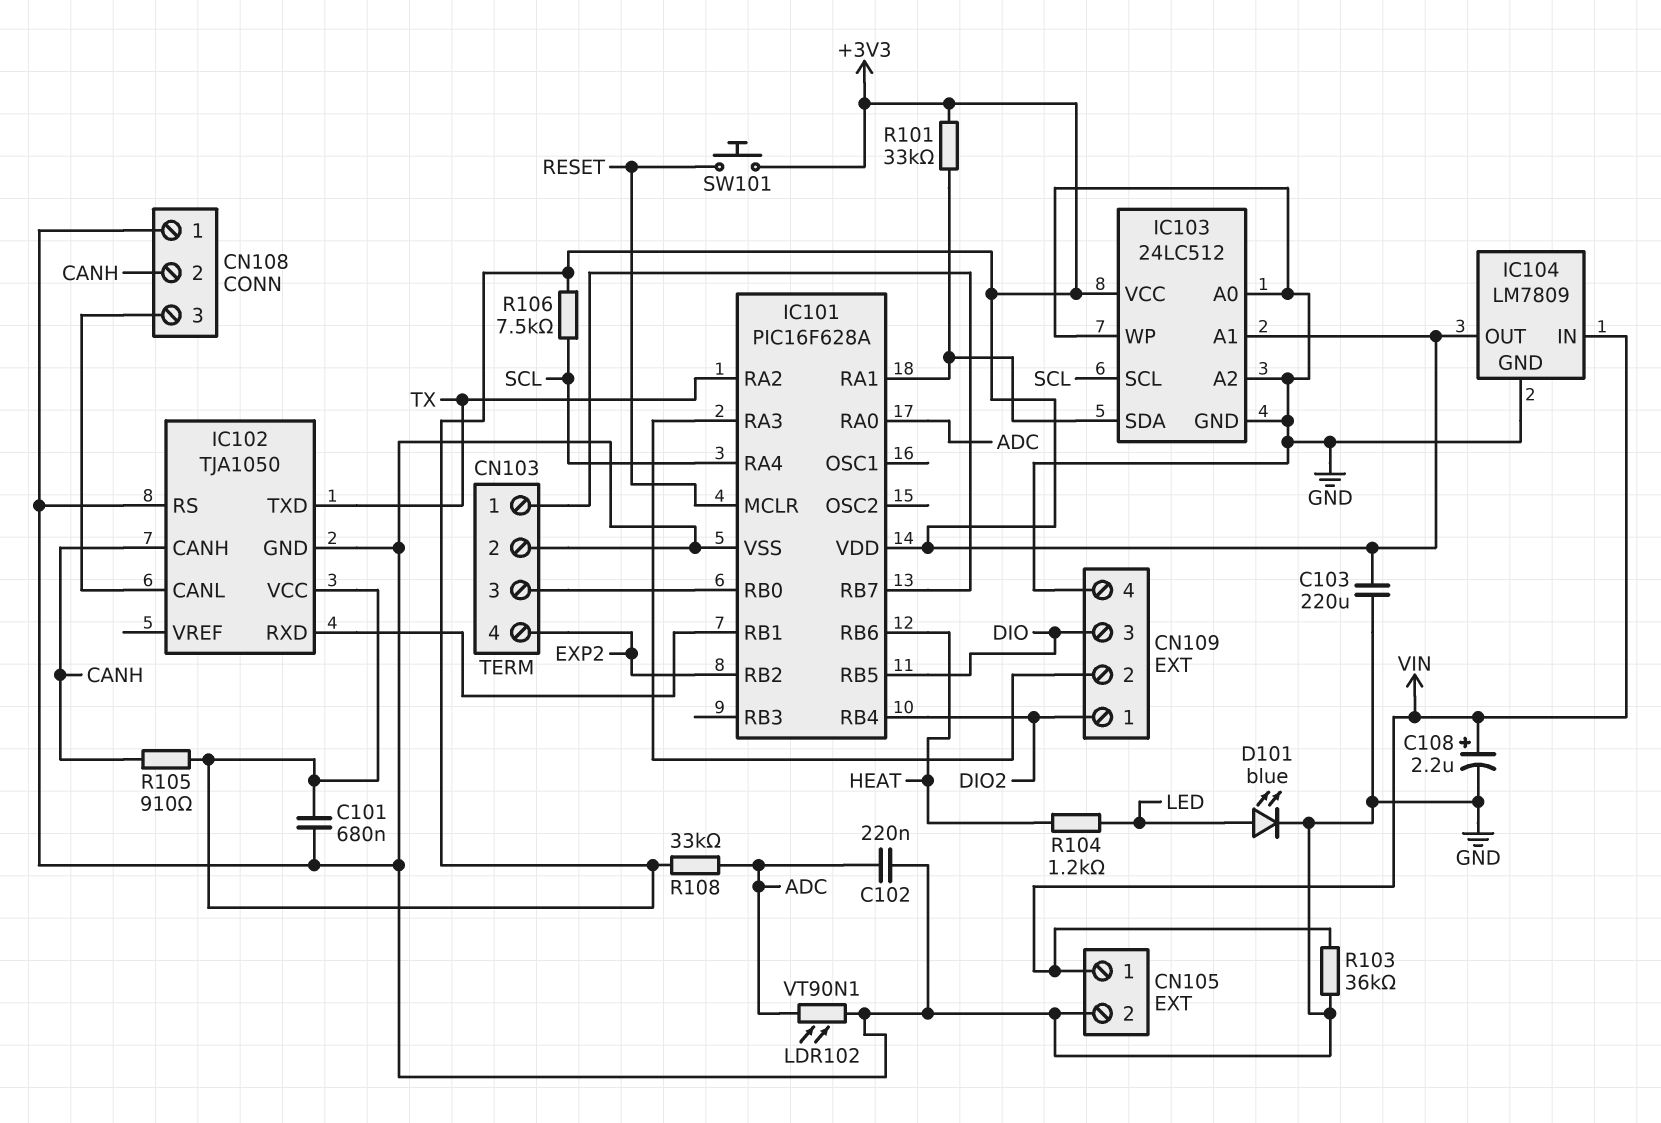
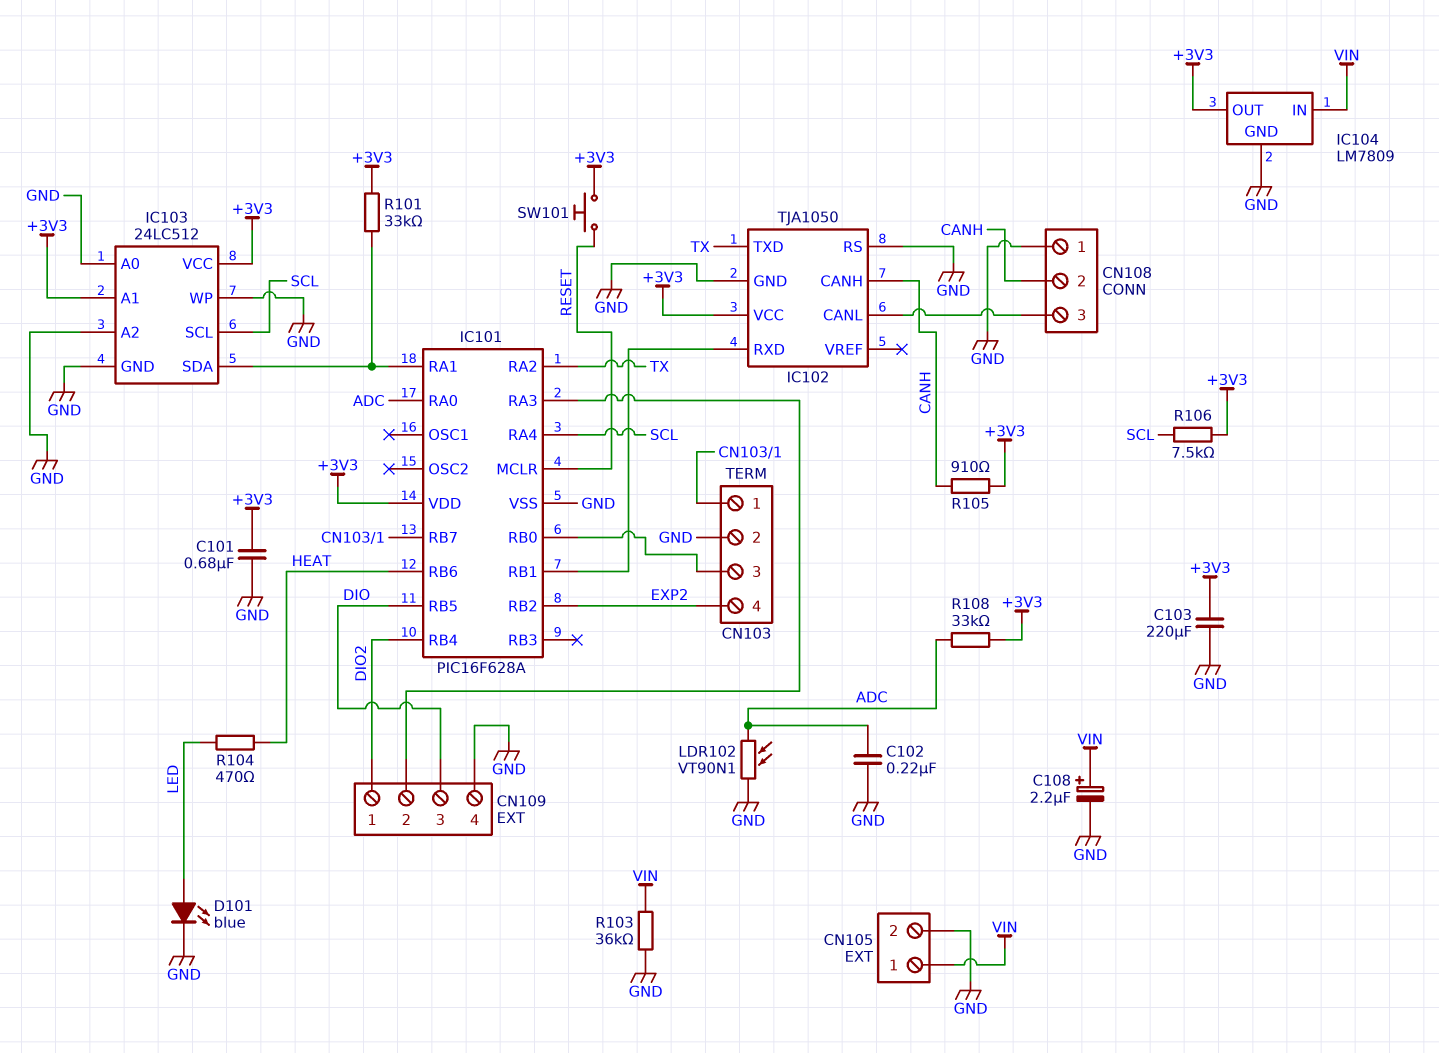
R104: 1.2k (HEAT, LED) -> 470 (HEAT, LED)

